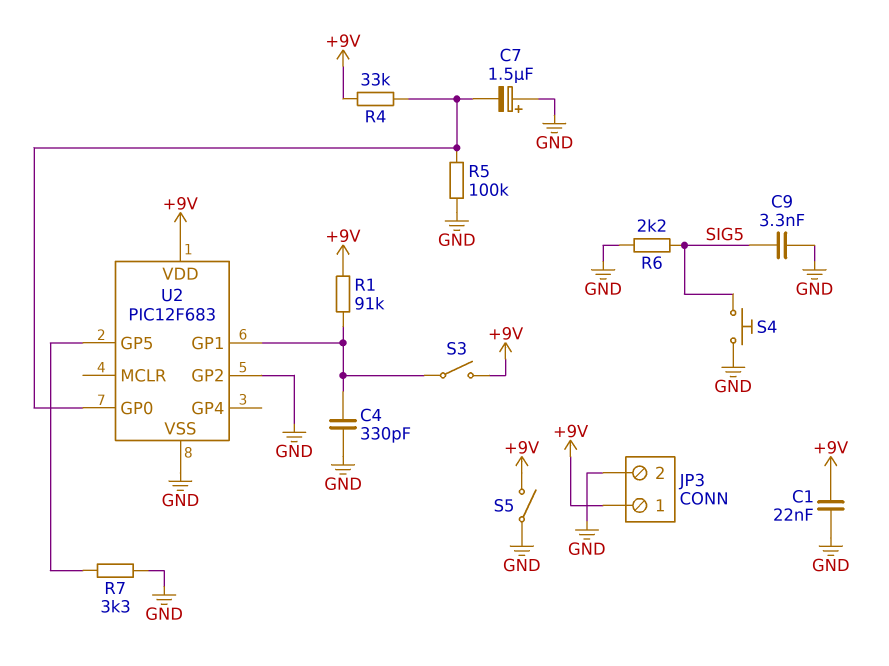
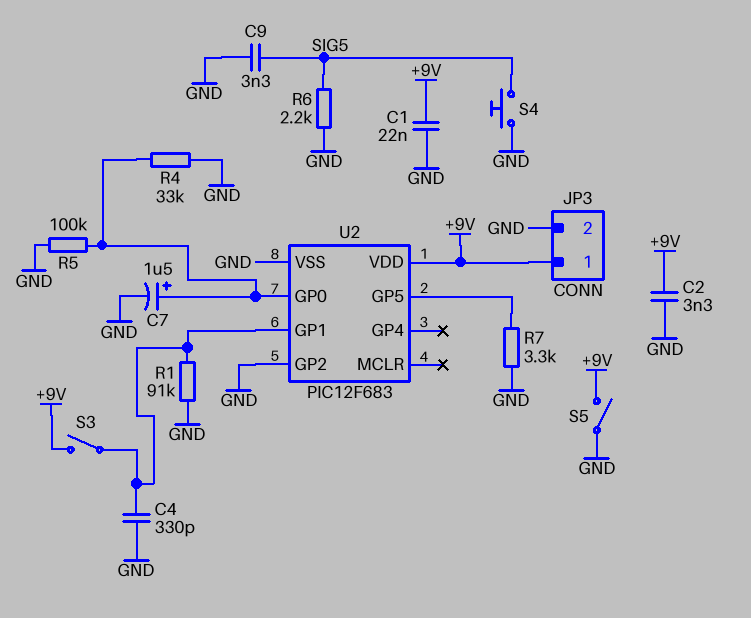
C2: none -> 3.3nF (+9V, GND)
C7: 1.5uF (plus GND, minus U2/GP0) -> 1.5uF (plus U2/GP0, minus GND)
R1: 91k (+9V, U2/GP1) -> 91k (GND, U2/GP1)
R4: 33k (+9V, U2/GP0) -> 33k (GND, U2/GP0)

